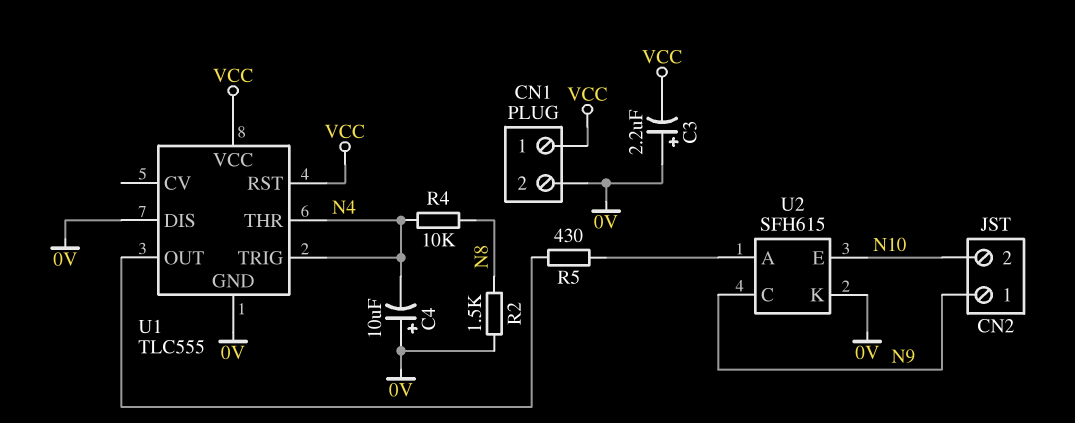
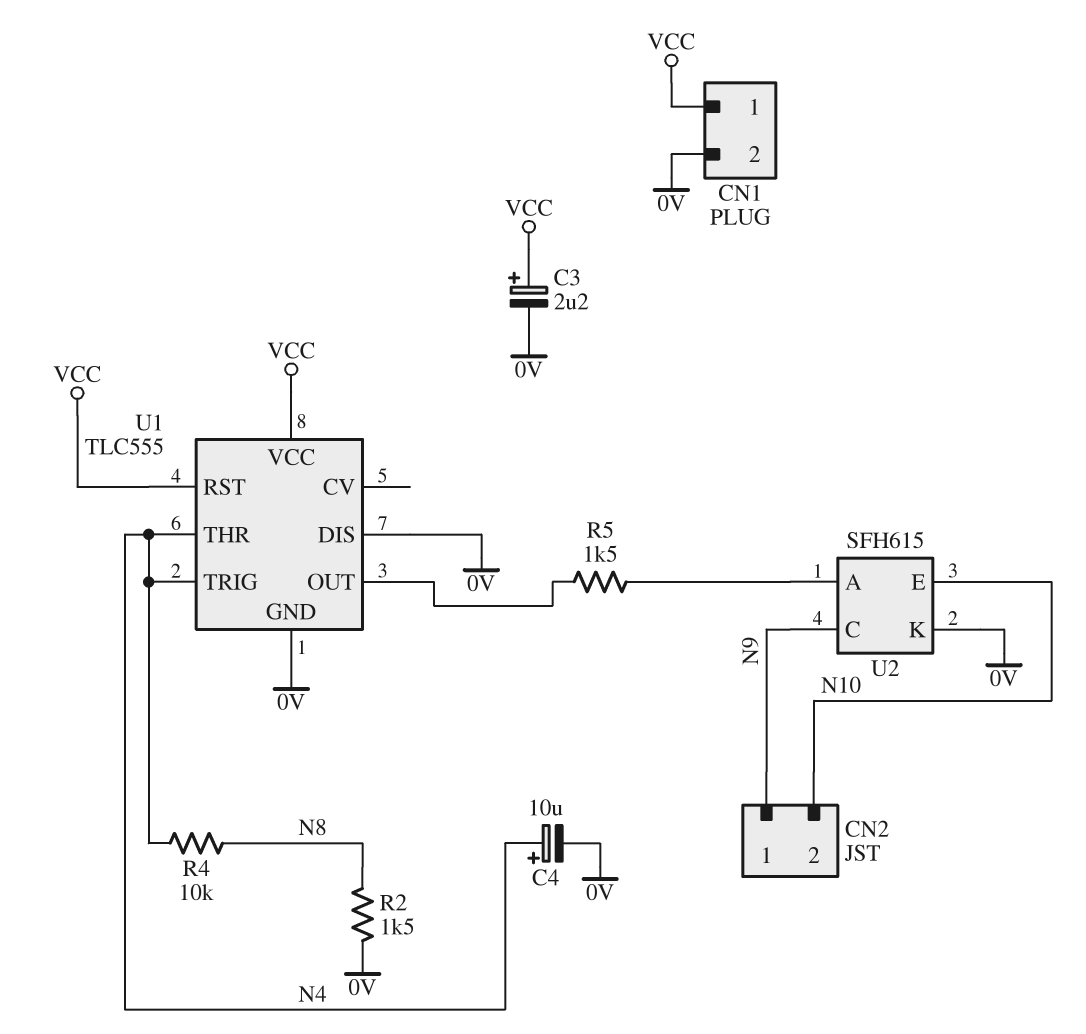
C3: 2.2uF (plus 0V, minus VCC) -> 2.2uF (plus VCC, minus 0V)
C4: 10uF (plus 0V, minus N4) -> 10uF (plus N4, minus 0V)
R5: 430 (U1/OUT, U2/A) -> 1.5k (U1/OUT, U2/A)

